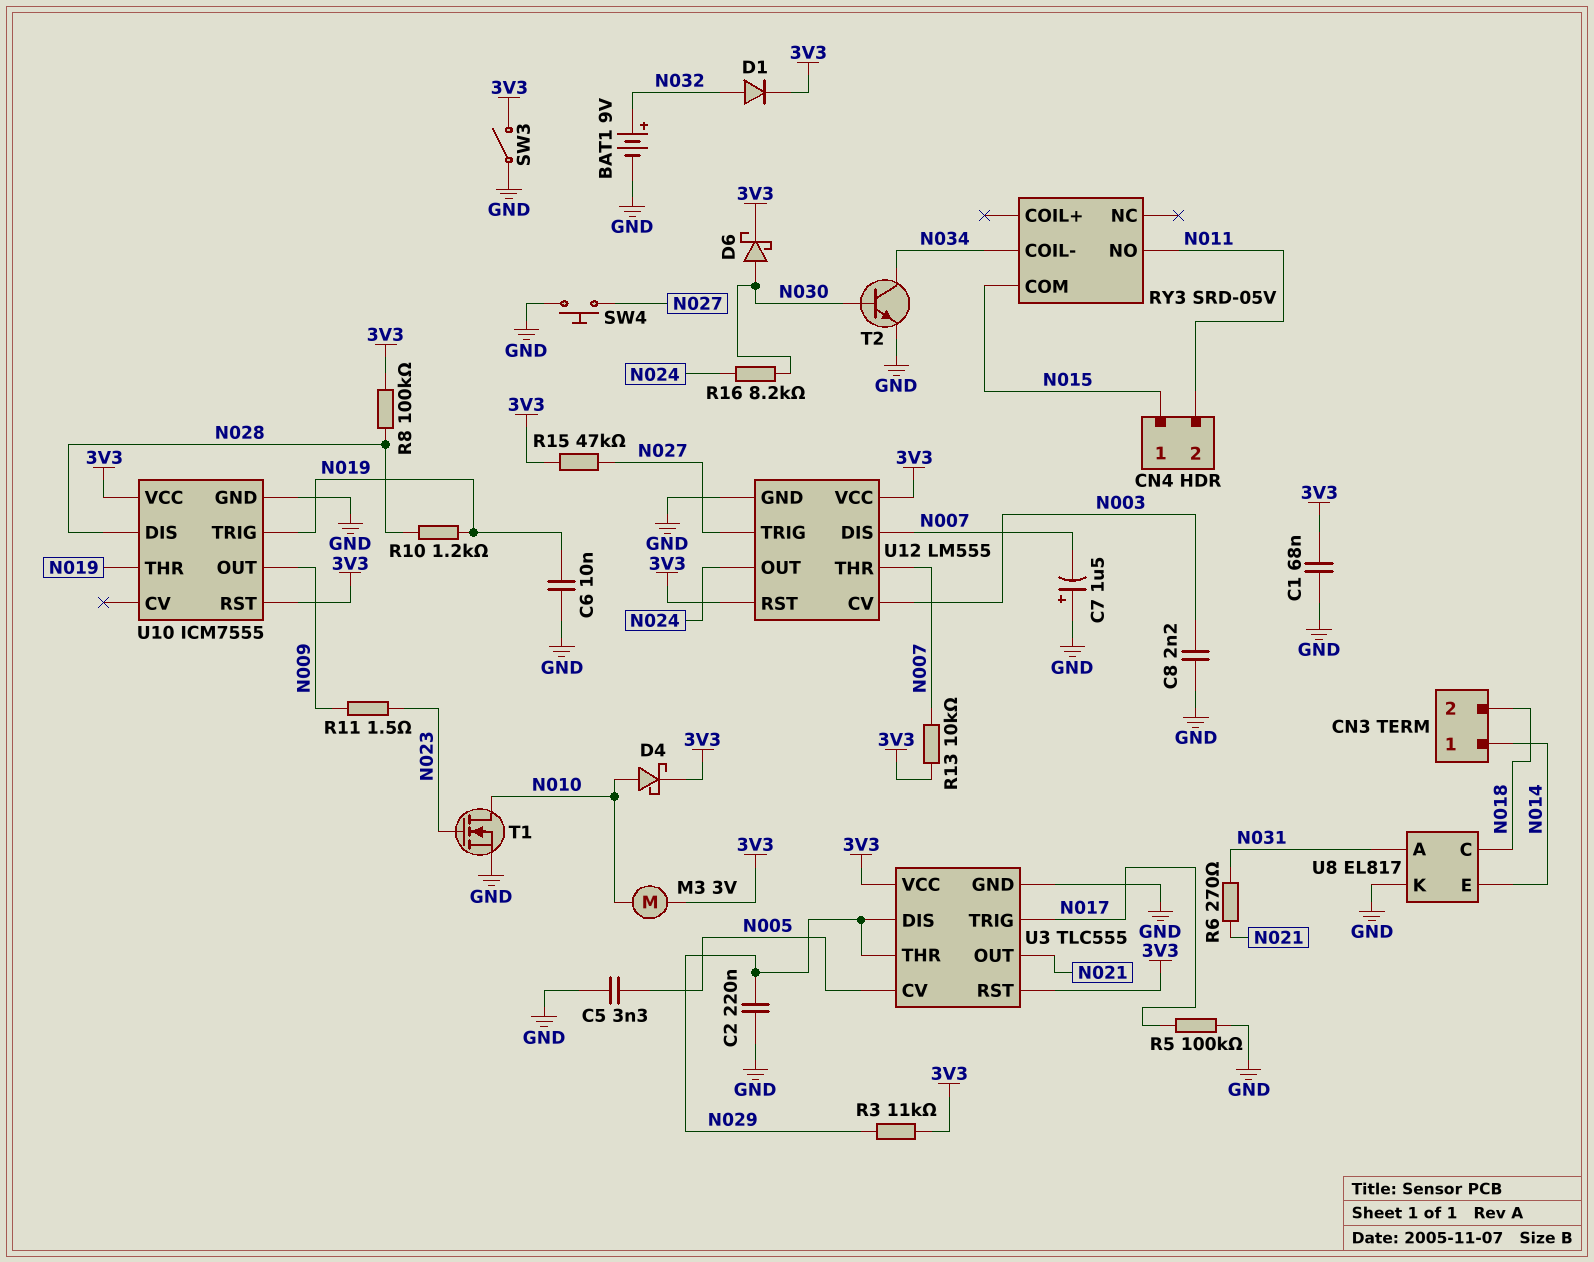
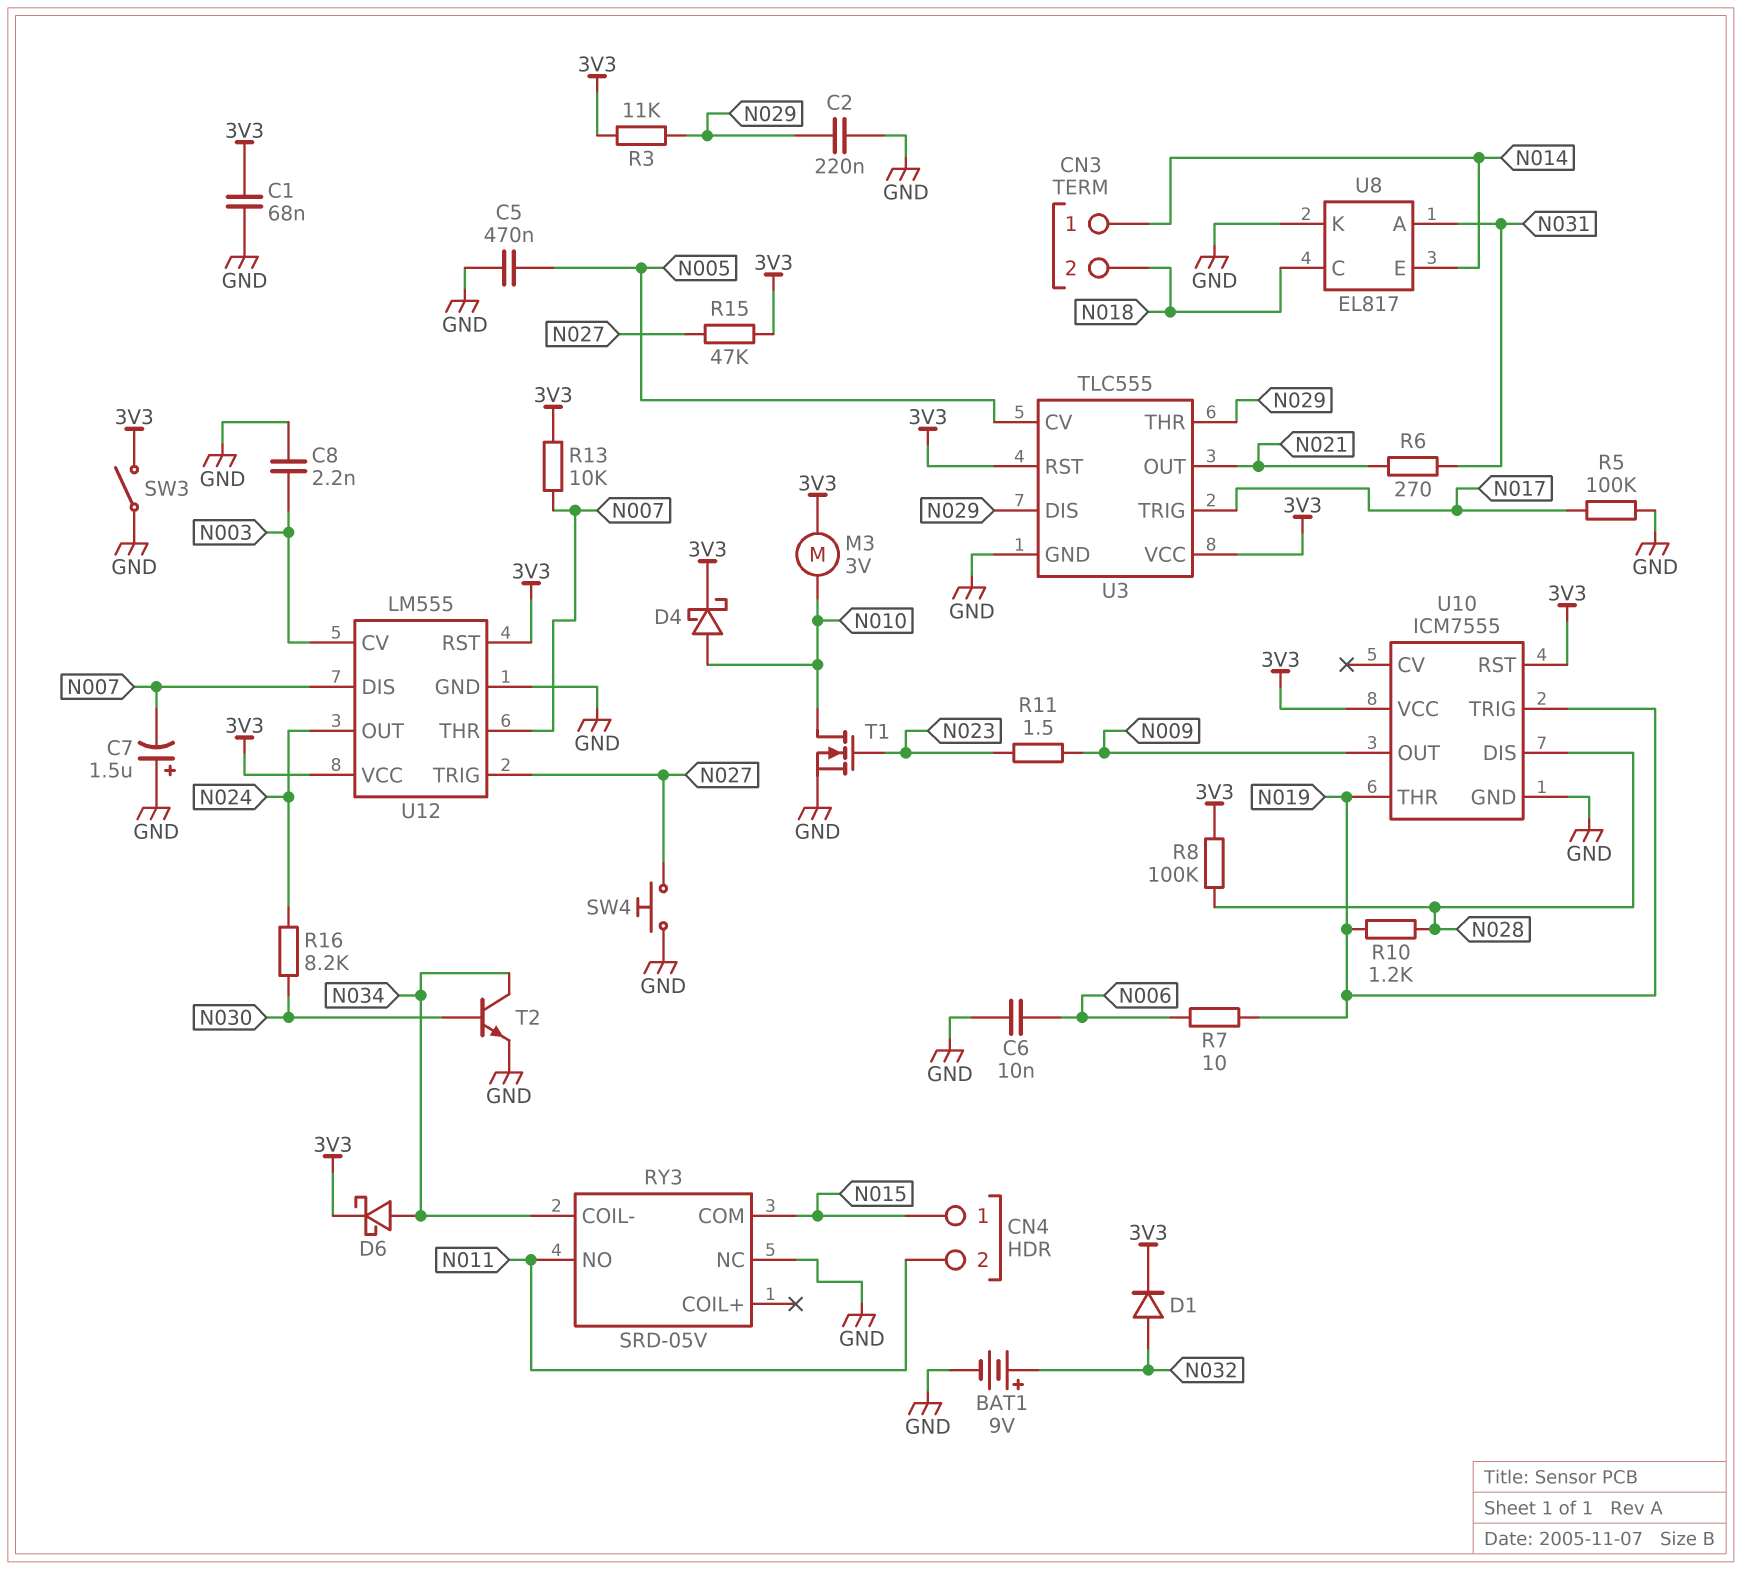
C5: 3.3nF (GND, N005) -> 470nF (GND, N005)
C6: 10nF (GND, N019) -> 10nF (GND, N006)
D6: schottky (A N030, K 3V3) -> schottky (A N034, K 3V3)
R7: none -> 10 (N006, N019)
RY3 pin NC: none -> GND

